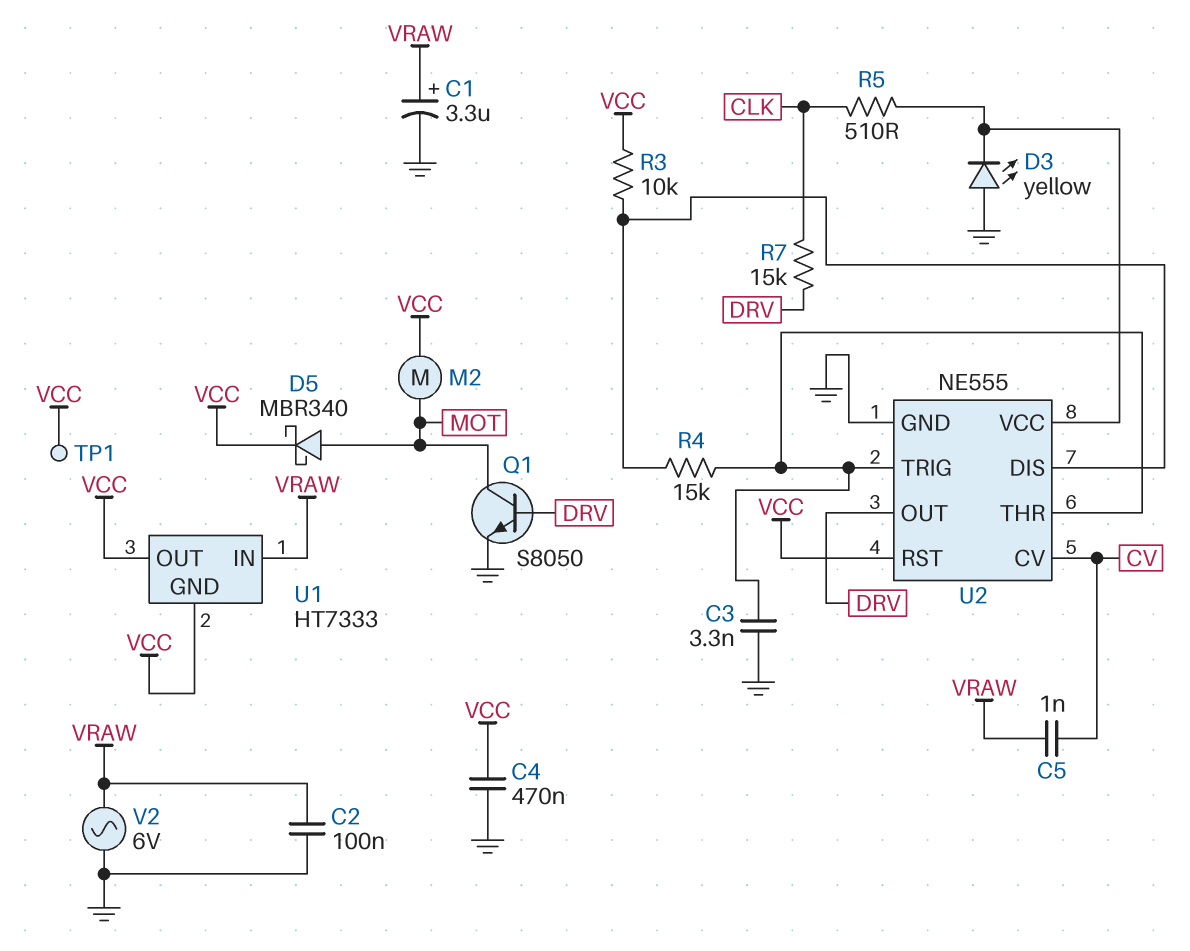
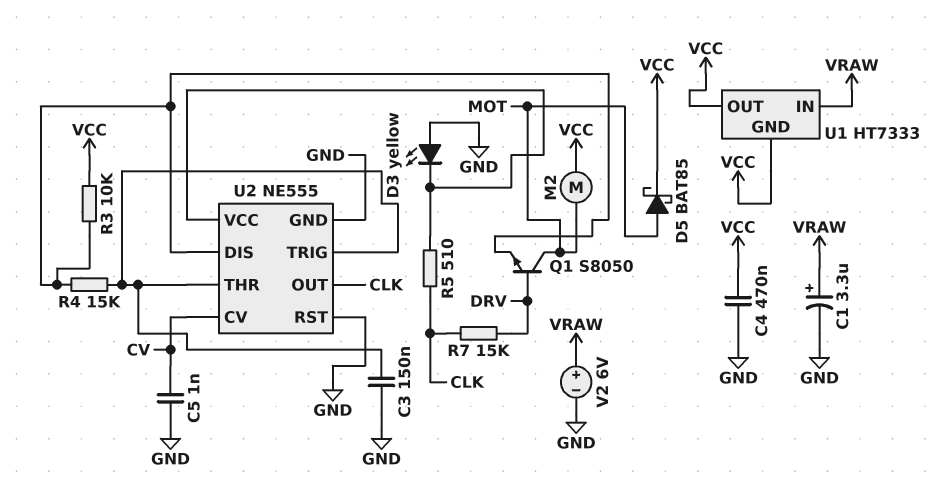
C2: 100nF (GND, VRAW) -> none
C3: 3.3nF (GND, U2/THR) -> 150nF (GND, U2/THR)
C5: 1nF (CV, VRAW) -> 1nF (CV, GND)
D5: schottky MBR340 (A MOT, K VCC) -> schottky BAT85 (A MOT, K VCC)
Q1: NPN S8050 (B DRV, C MOT, E GND) -> NPN S8050 (B DRV, C MOT, E U2/DIS)
TP1: test point (VCC) -> none
U2 pin OUT: DRV -> CLK
U2 pin RST: VCC -> GND
V2: AC 6V (GND, VRAW) -> 6V (plus VRAW, minus GND)

